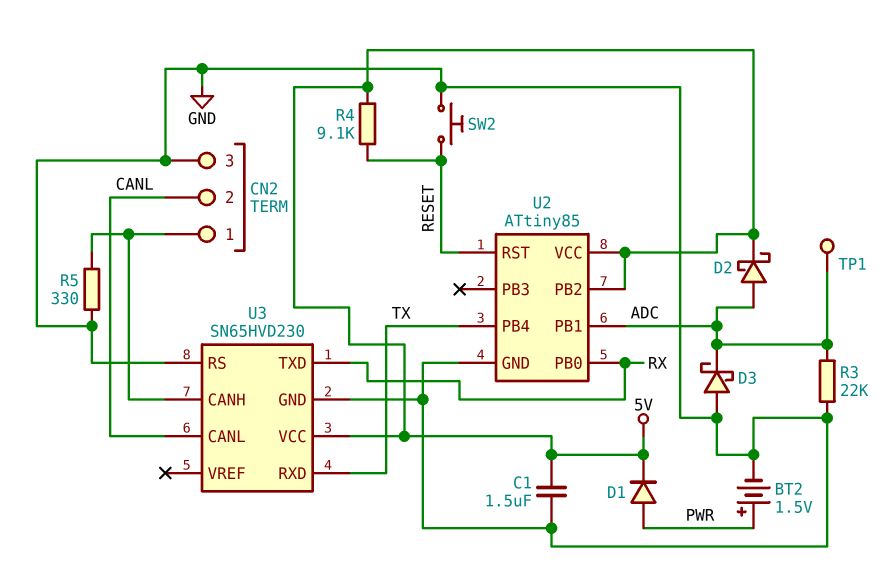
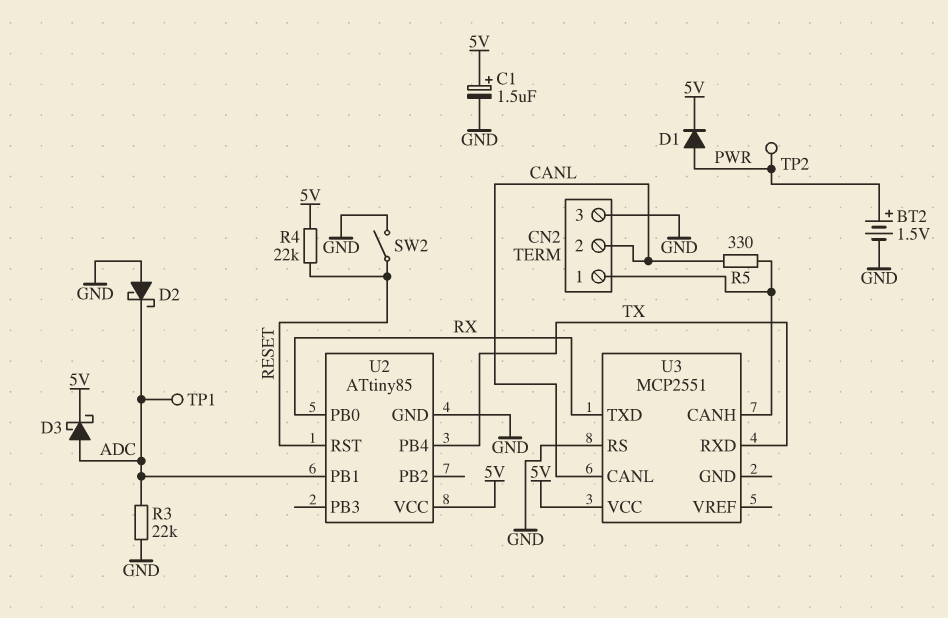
C1: 1.5uF (5V, GND) -> 1.5uF (plus 5V, minus GND)
D2: schottky (A ADC, K 5V) -> schottky (A GND, K ADC)
D3: schottky (A GND, K ADC) -> schottky (A ADC, K 5V)
R4: 9.1k (5V, RESET) -> 22k (5V, RESET)
R5: 330 (CN2/1, GND) -> 330 (CANL, CN2/1)
SW2: button (GND, RESET) -> switch (GND, RESET)
TP2: none -> test point (PWR)
U2 pin PB2: 5V -> none
U3: SN65HVD230 -> MCP2551
U3 pin GND: GND -> none

